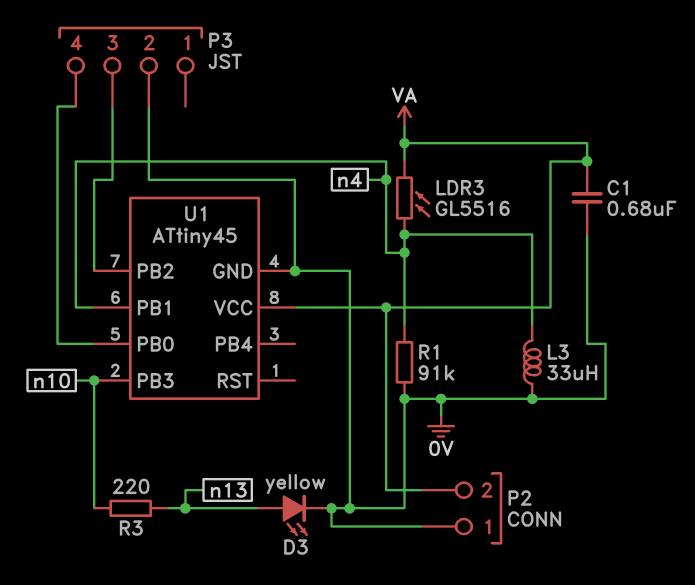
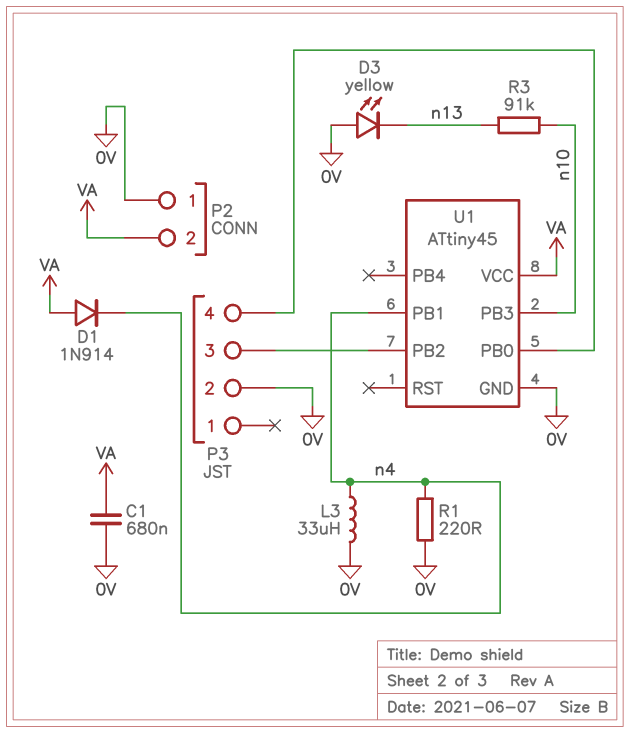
D1: none -> diode 1N914 (A VA, K n4)
D3: LED yellow (A n13, K 0V) -> LED yellow (A 0V, K n13)
LDR3: GL5516 (VA, n4) -> none
R1: 91k (0V, n4) -> 220 (0V, n4)
R3: 220 (n10, n13) -> 91k (n10, n13)

